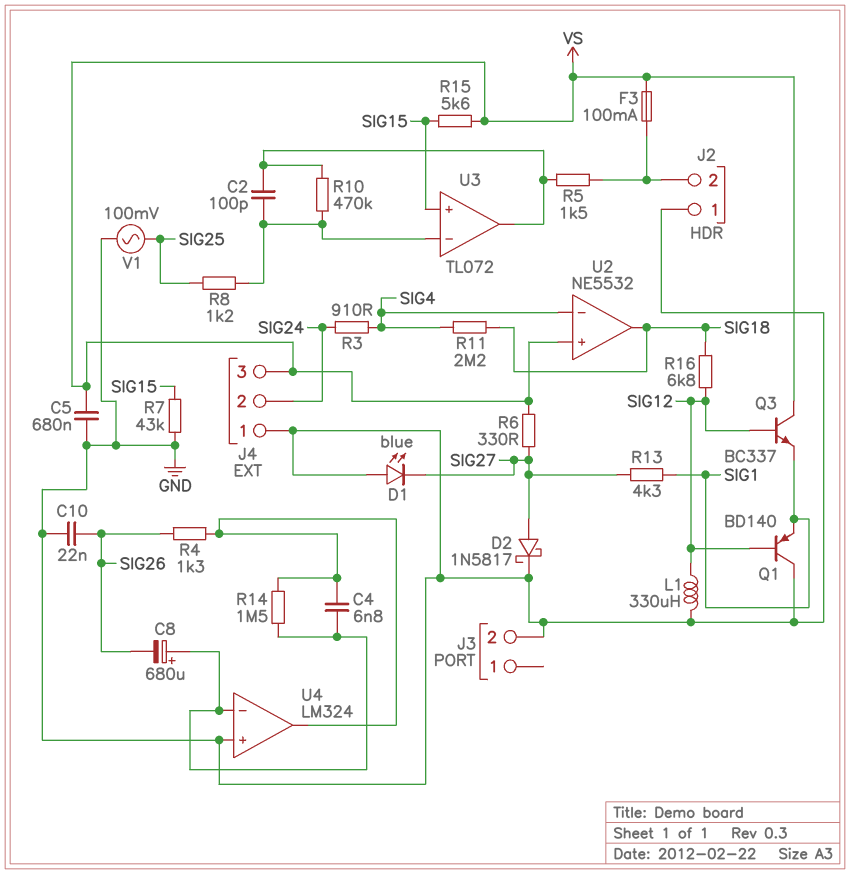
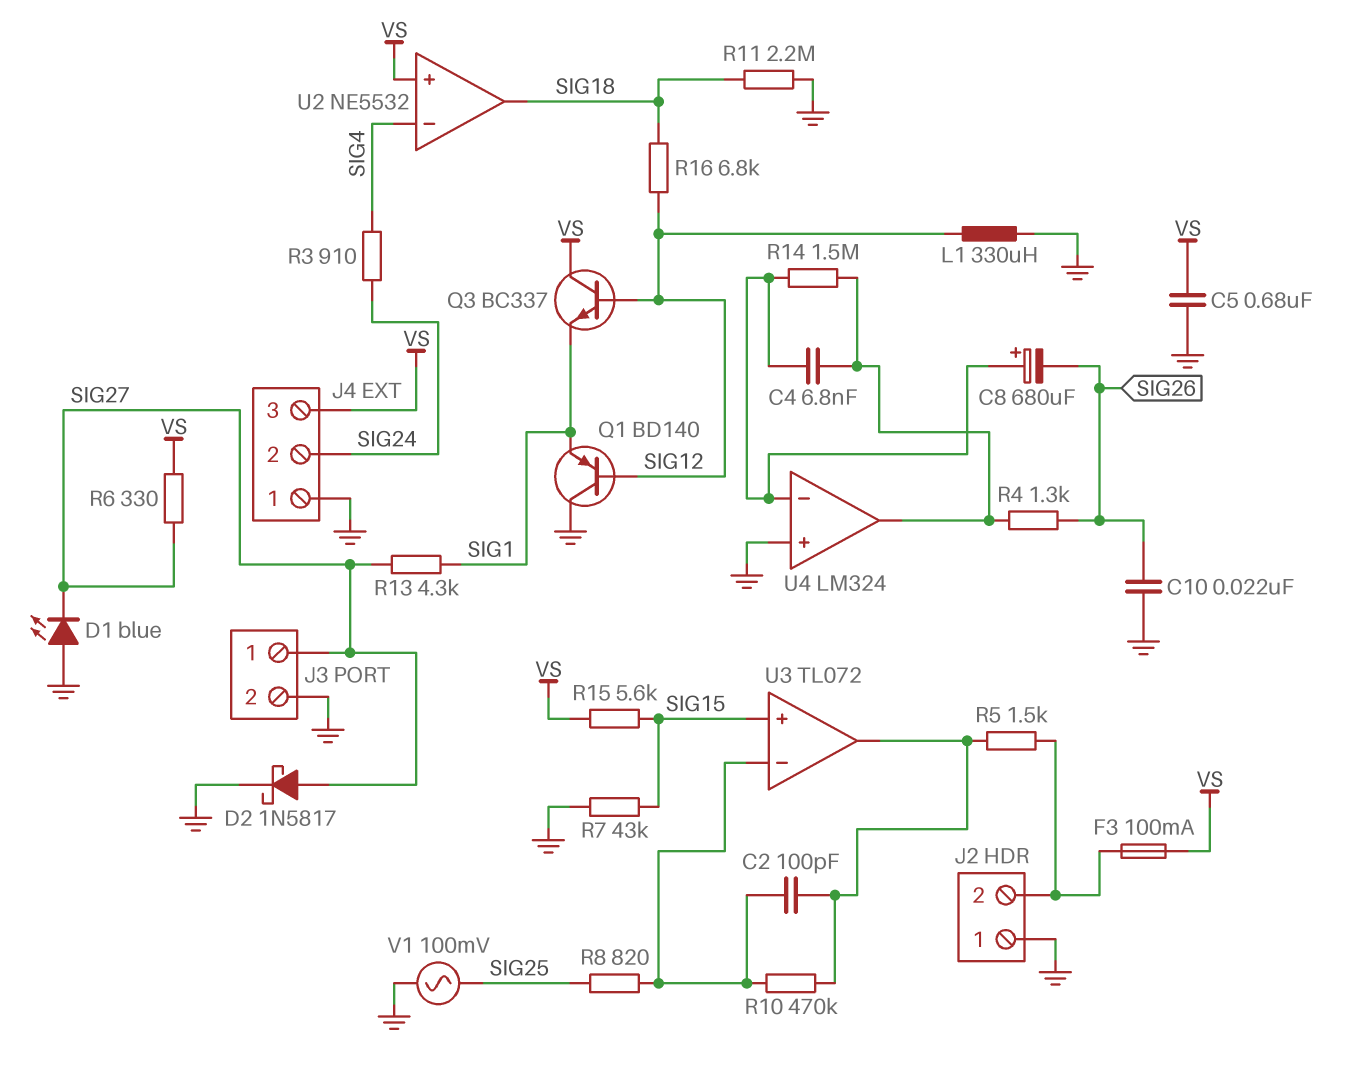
J3 pin 1: none -> SIG27
R8: 1.2k (SIG25, U3/in-) -> 820 (SIG25, U3/in-)
R11: 2.2M (SIG4, SIG18) -> 2.2M (GND, SIG18)

